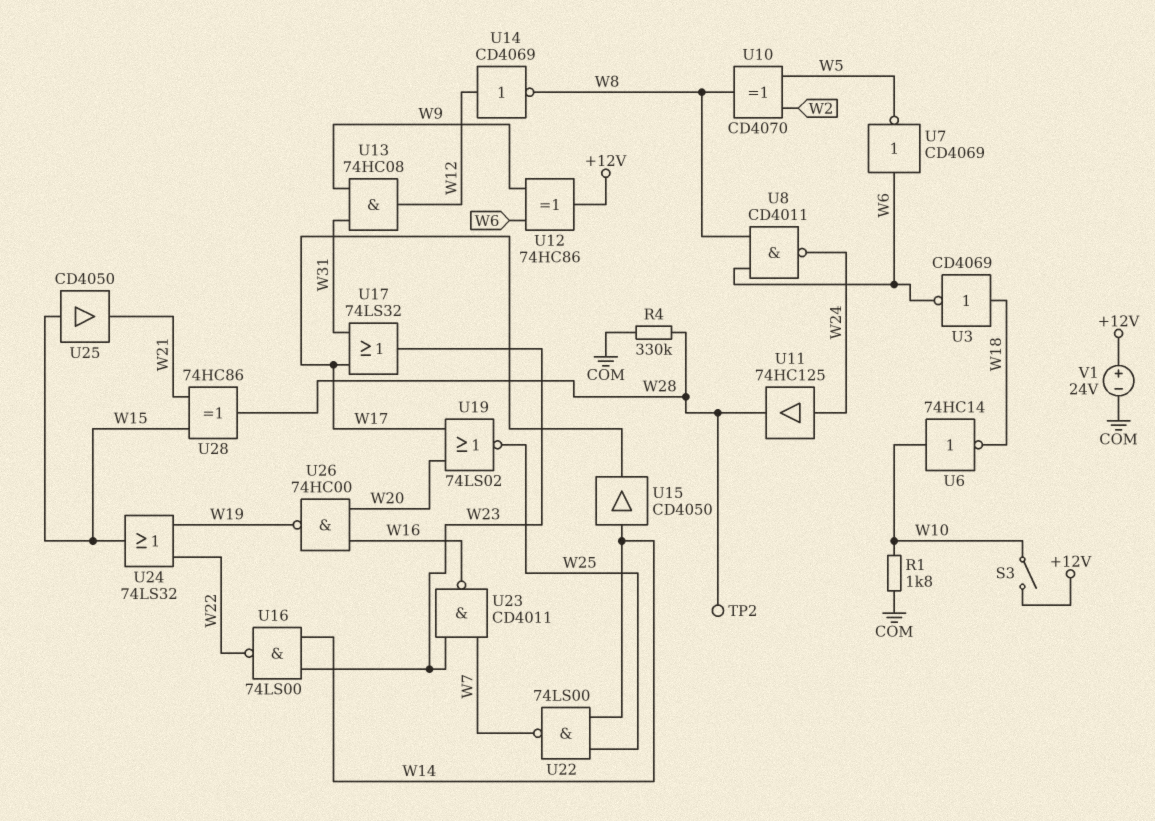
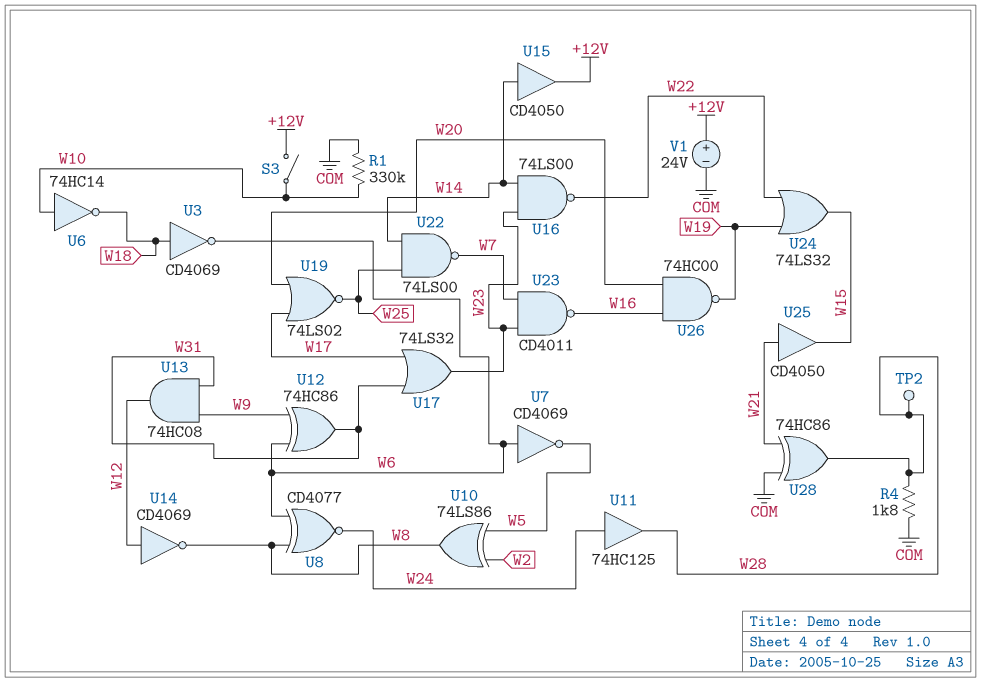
R1: 1.8k (COM, W10) -> 330k (COM, W10)
R4: 330k (COM, W28) -> 1.8k (COM, W28)
U8: NAND CD4011 (in W6, in W8, out W24) -> XNOR CD4077 (in W6, in W8, out W24)
U10: XOR CD4070 (in W2, in W5, out W8) -> XOR 74LS86 (in W2, in W5, out W8)
U12: XOR 74HC86 (in W6, in W9, out +12V) -> XOR 74HC86 (in W6, in W9, out W31)
U15: buffer CD4050 (in W14, out W17) -> buffer CD4050 (in W14, out +12V)
U25: buffer CD4050 (in W15, out W21) -> buffer CD4050 (in W21, out W15)
U28: XOR 74HC86 (in W15, in W21, out W28) -> XOR 74HC86 (in COM, in W21, out W28)

